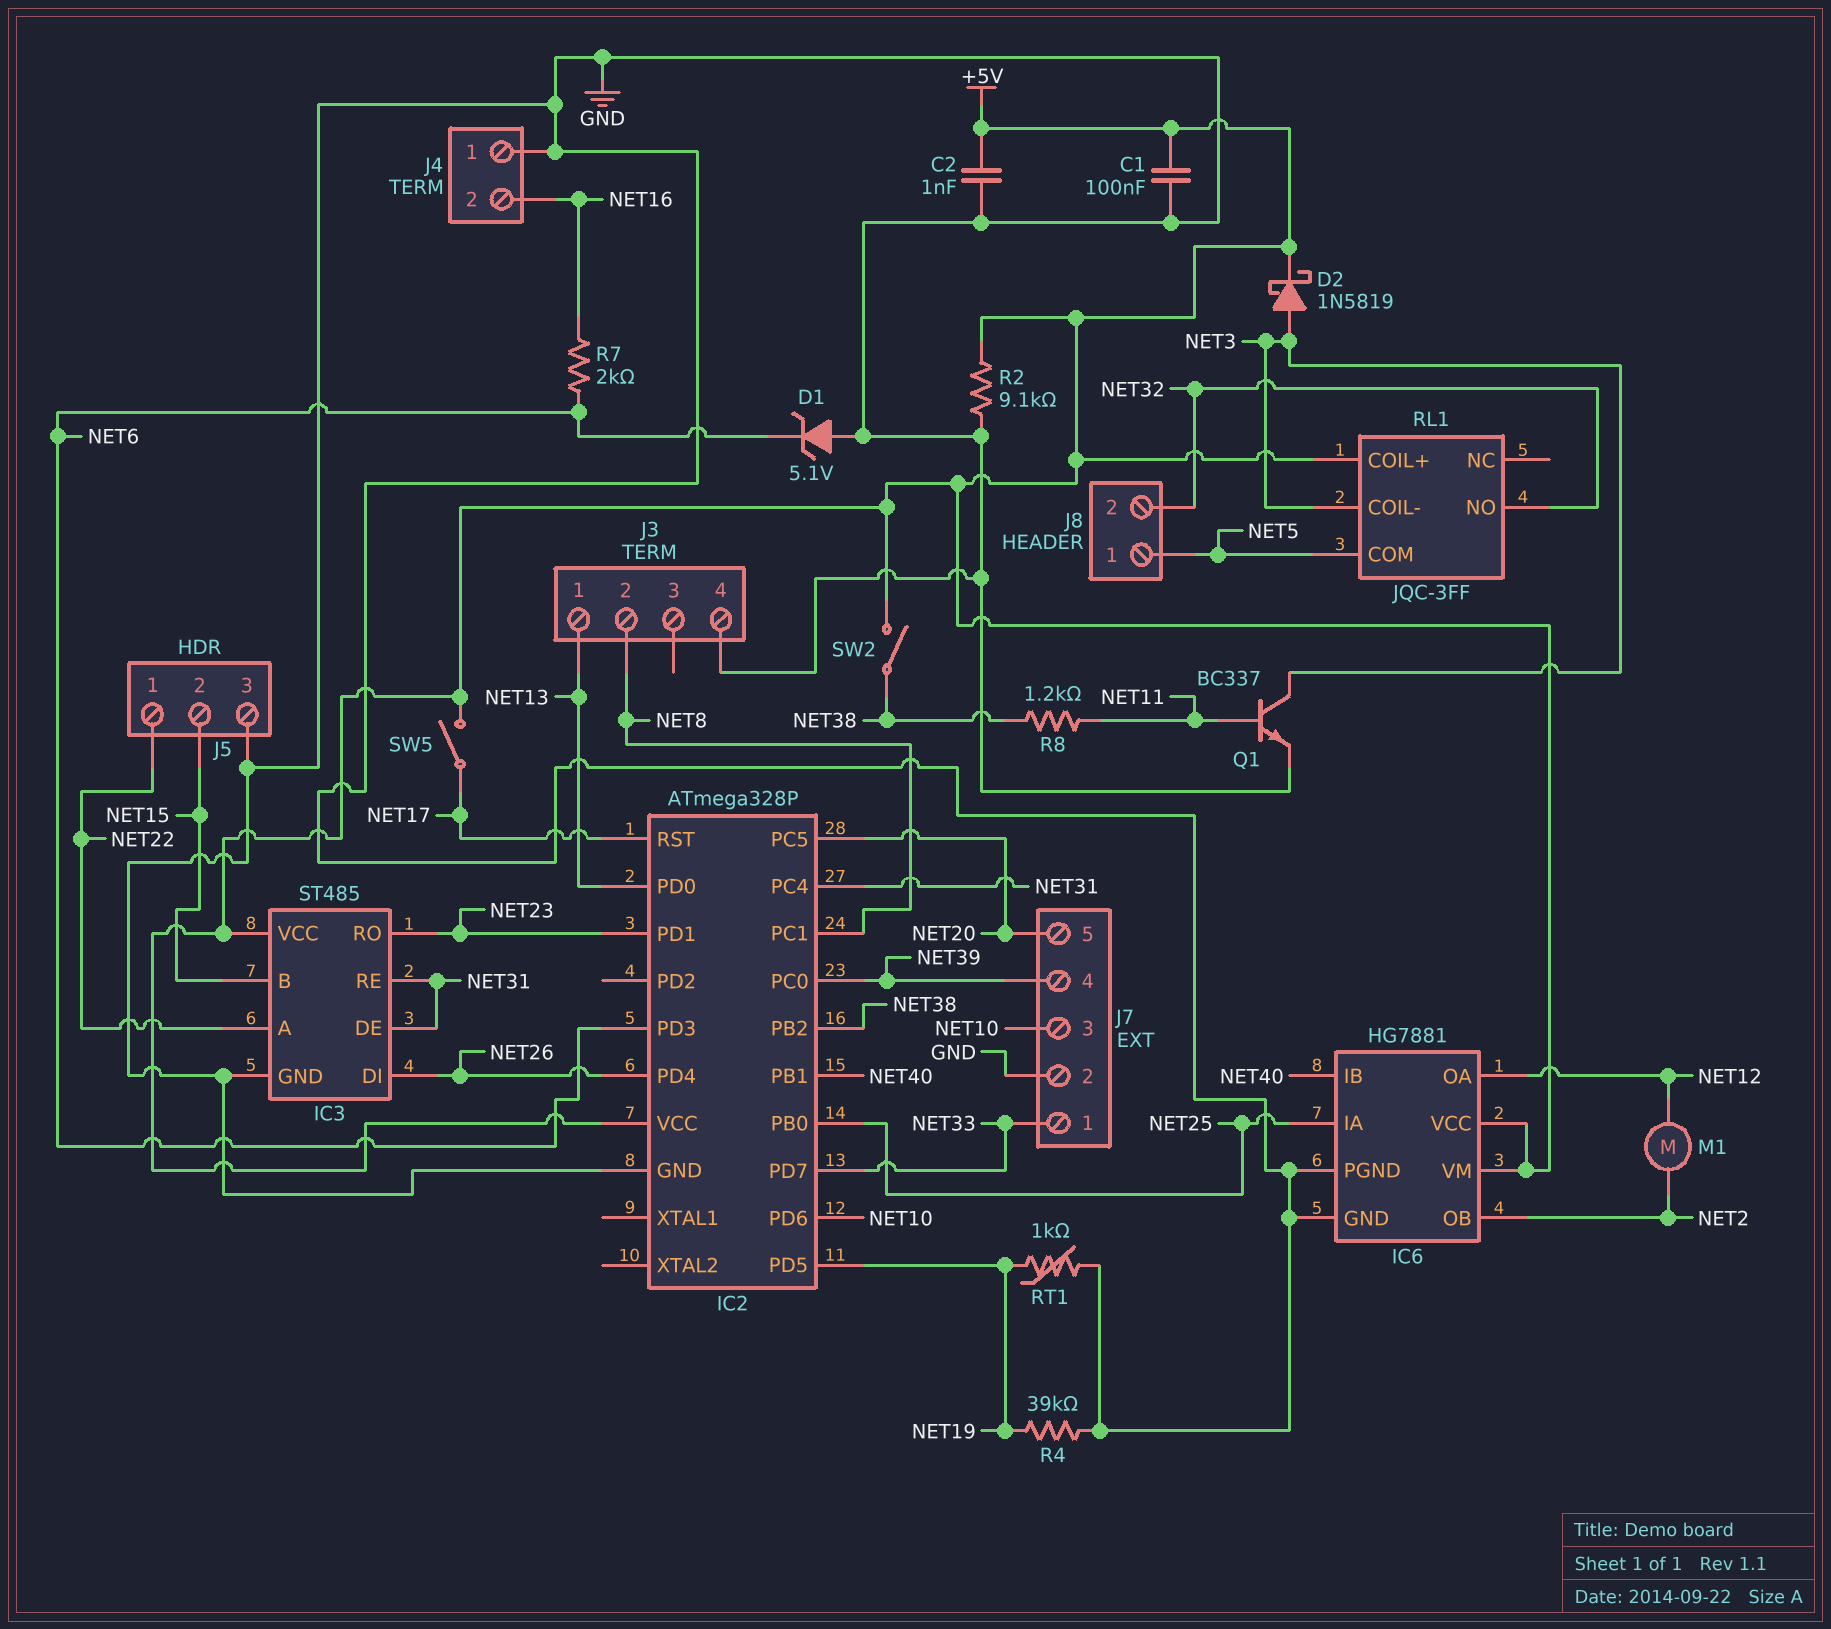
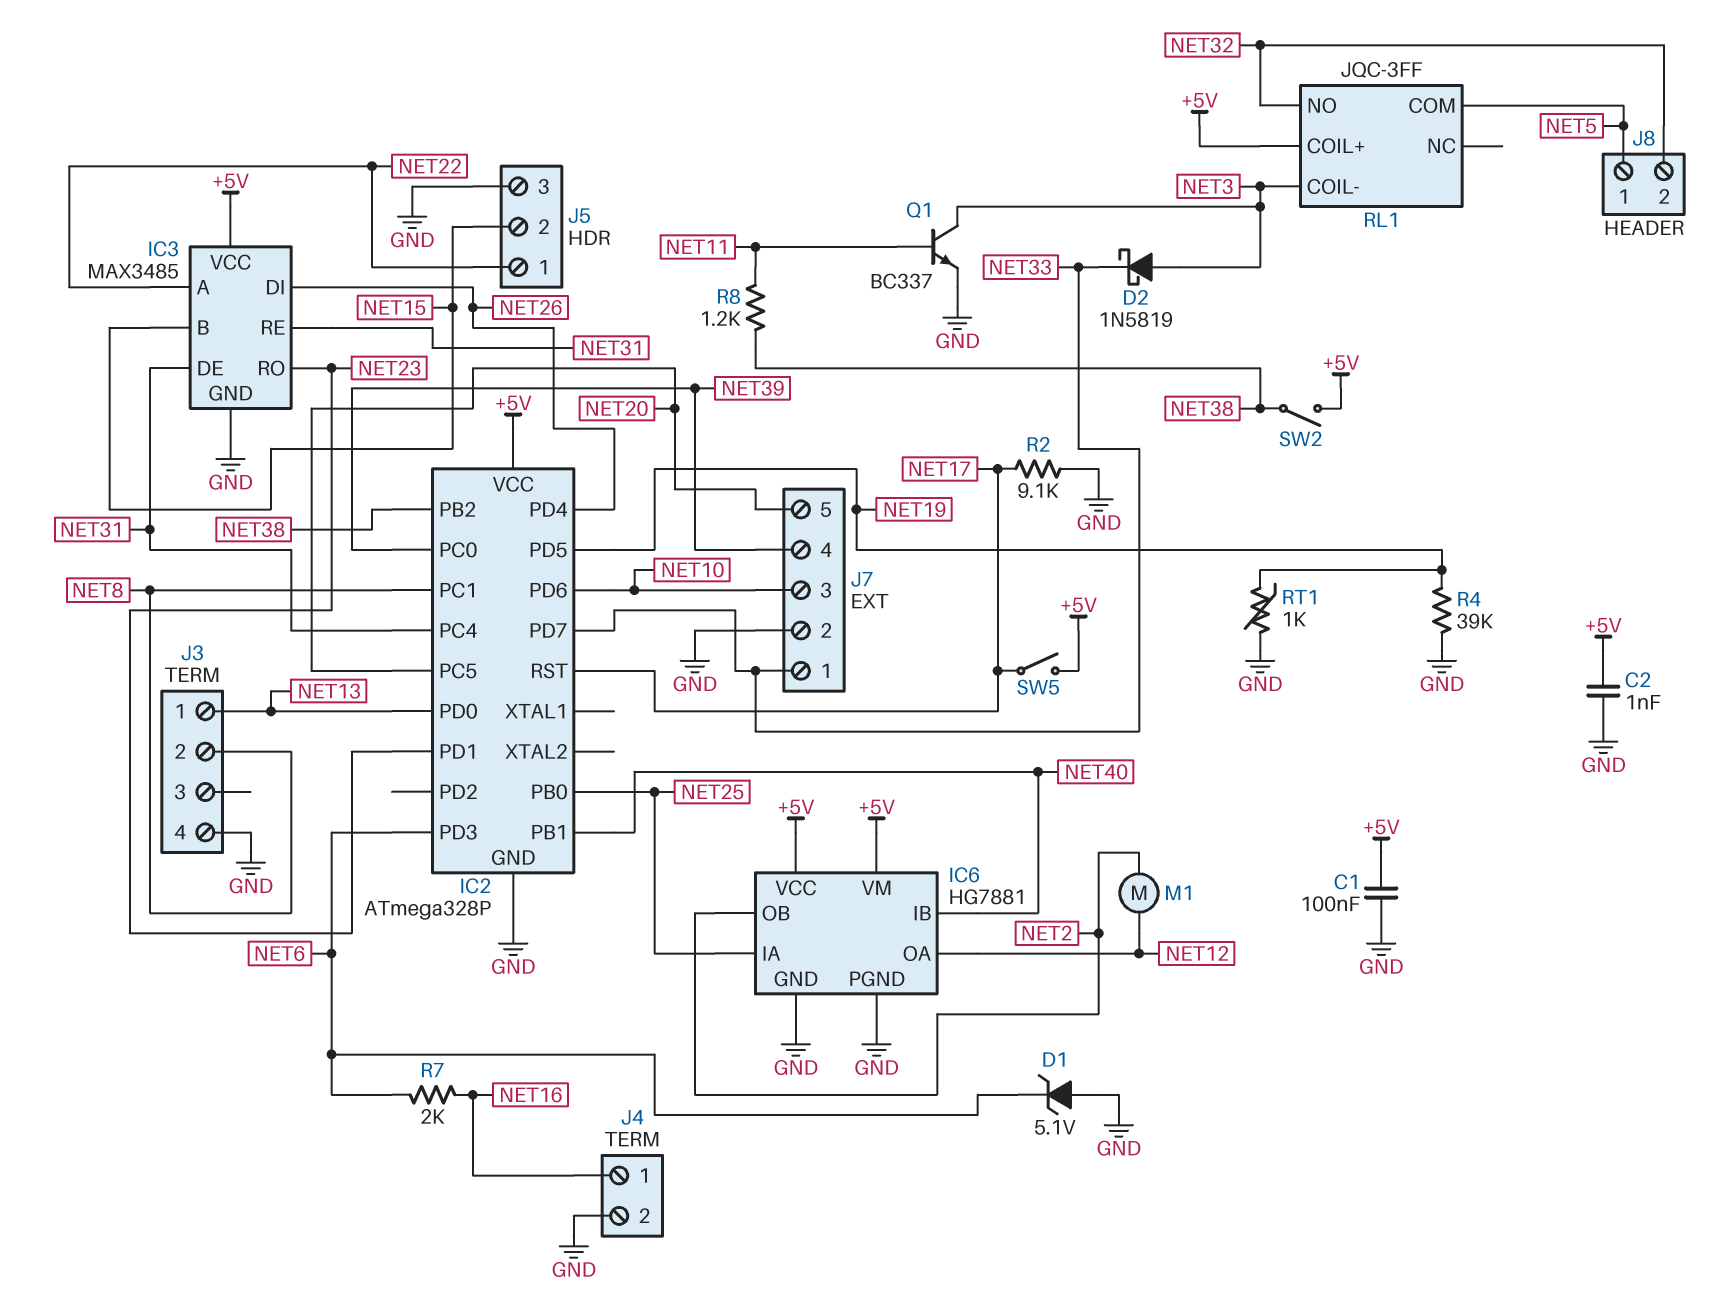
D2: schottky 1N5819 (A NET3, K +5V) -> schottky 1N5819 (A NET3, K NET33)
IC3: ST485 -> MAX3485
J4 pin 1: GND -> NET16
J4 pin 2: NET16 -> GND
R2: 9.1k (+5V, GND) -> 9.1k (GND, NET17)

